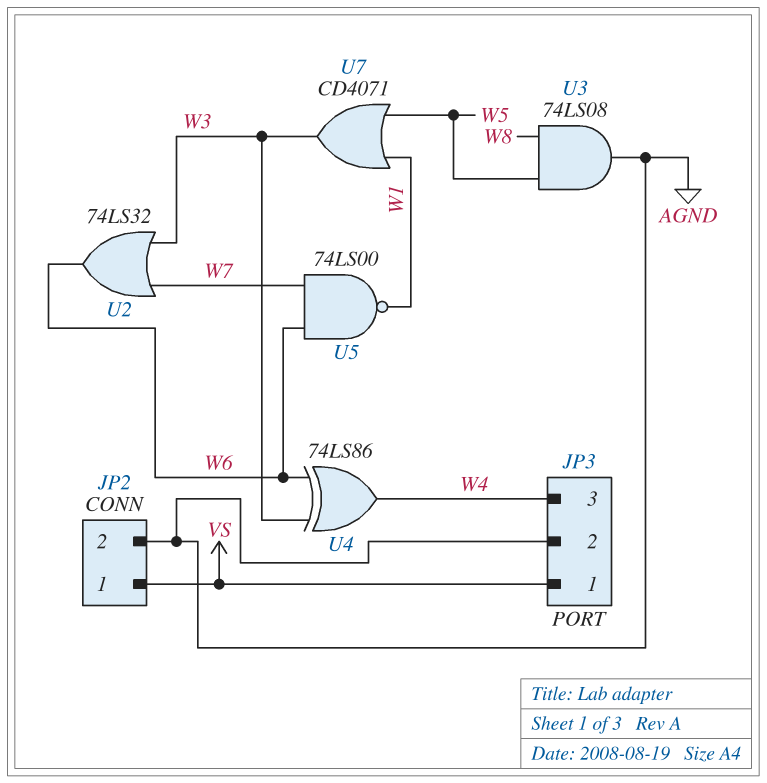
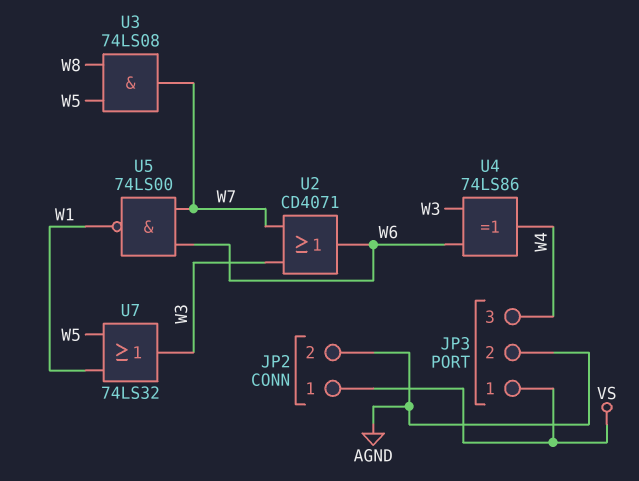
U2: OR 74LS32 (in W3, in W7, out W6) -> OR CD4071 (in W3, in W7, out W6)
U3: AND 74LS08 (in W5, in W8, out AGND) -> AND 74LS08 (in W5, in W8, out W7)
U7: OR CD4071 (in W1, in W5, out W3) -> OR 74LS32 (in W1, in W5, out W3)

